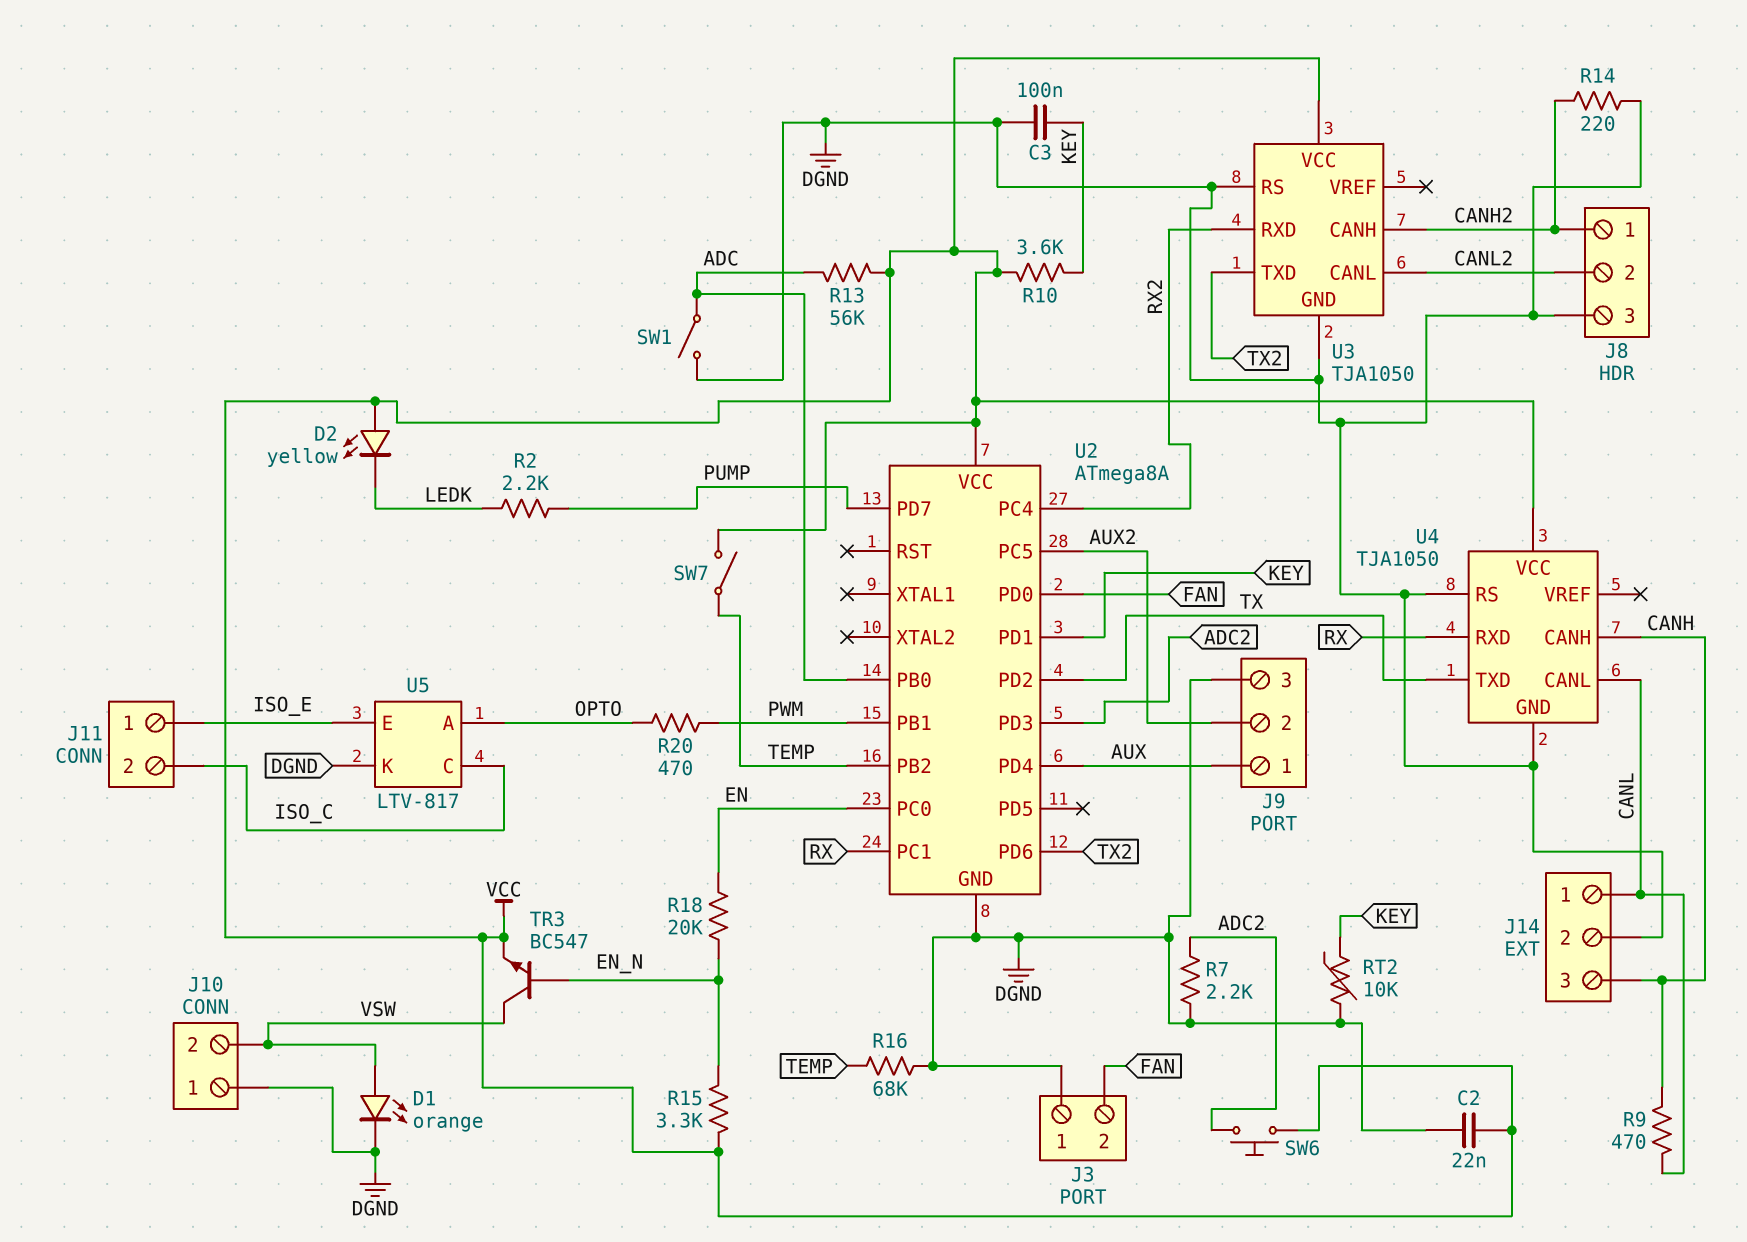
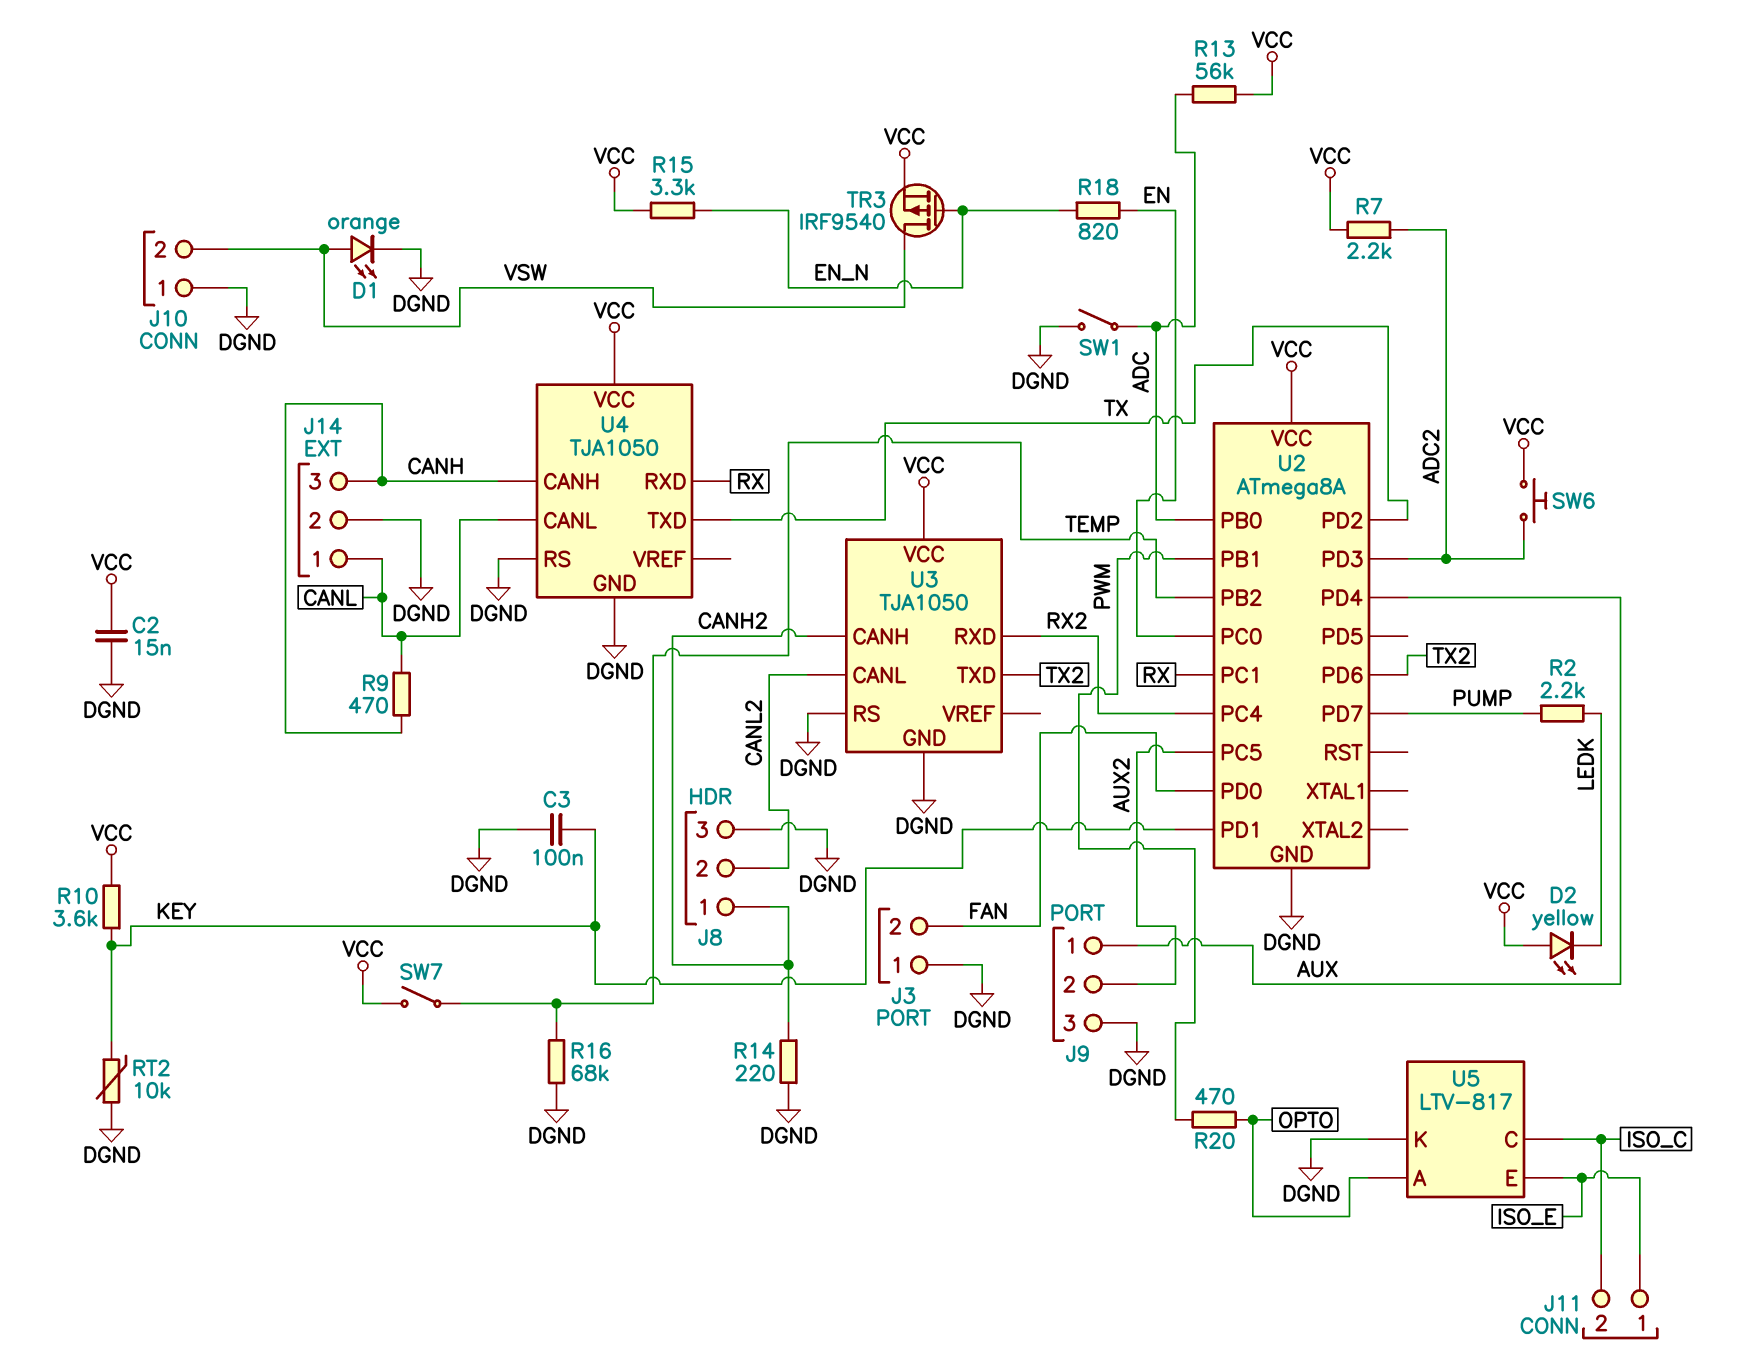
C2: 22nF (DGND, VCC) -> 15nF (DGND, VCC)
R7: 2.2k (ADC2, DGND) -> 2.2k (ADC2, VCC)
R18: 20k (EN, EN_N) -> 820 (EN, EN_N)
TR3: NPN BC547 (B EN_N, C VSW, E VCC) -> PMOS IRF9540 (G EN_N, D VSW, S VCC)

